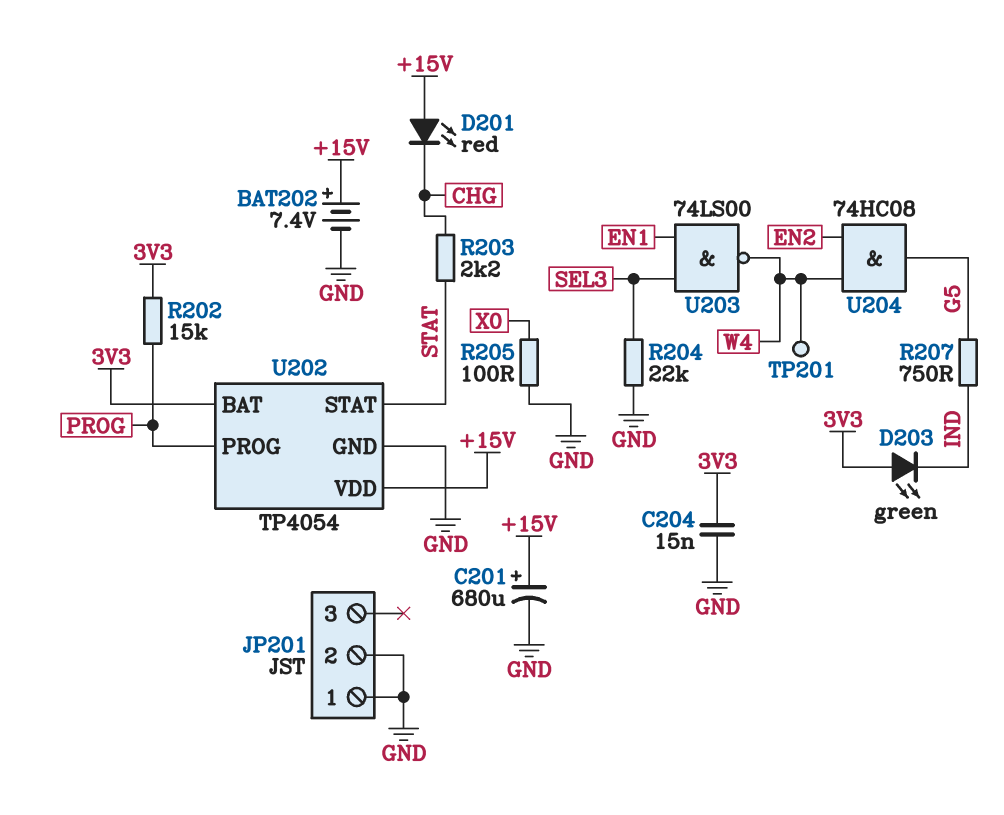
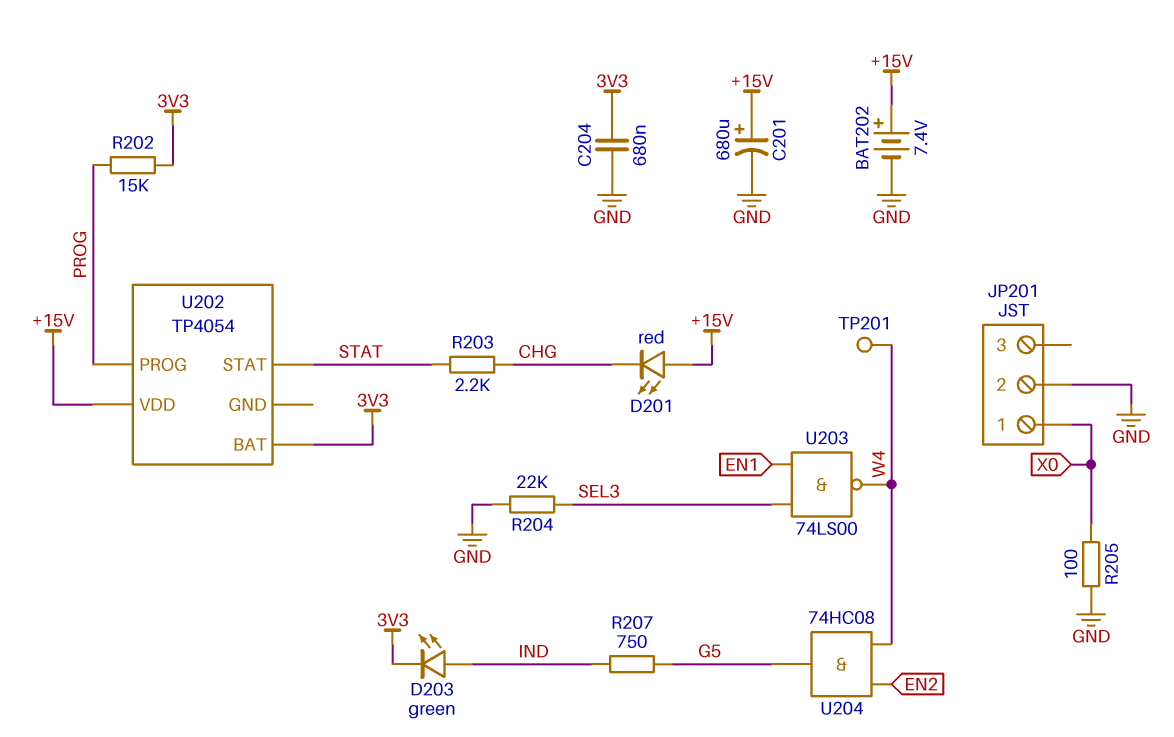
C204: 15nF (3V3, GND) -> 680nF (3V3, GND)
D203: LED green (A 3V3, K IND) -> LED green (A IND, K 3V3)
JP201 pin 1: GND -> X0
U202 pin GND: GND -> none

